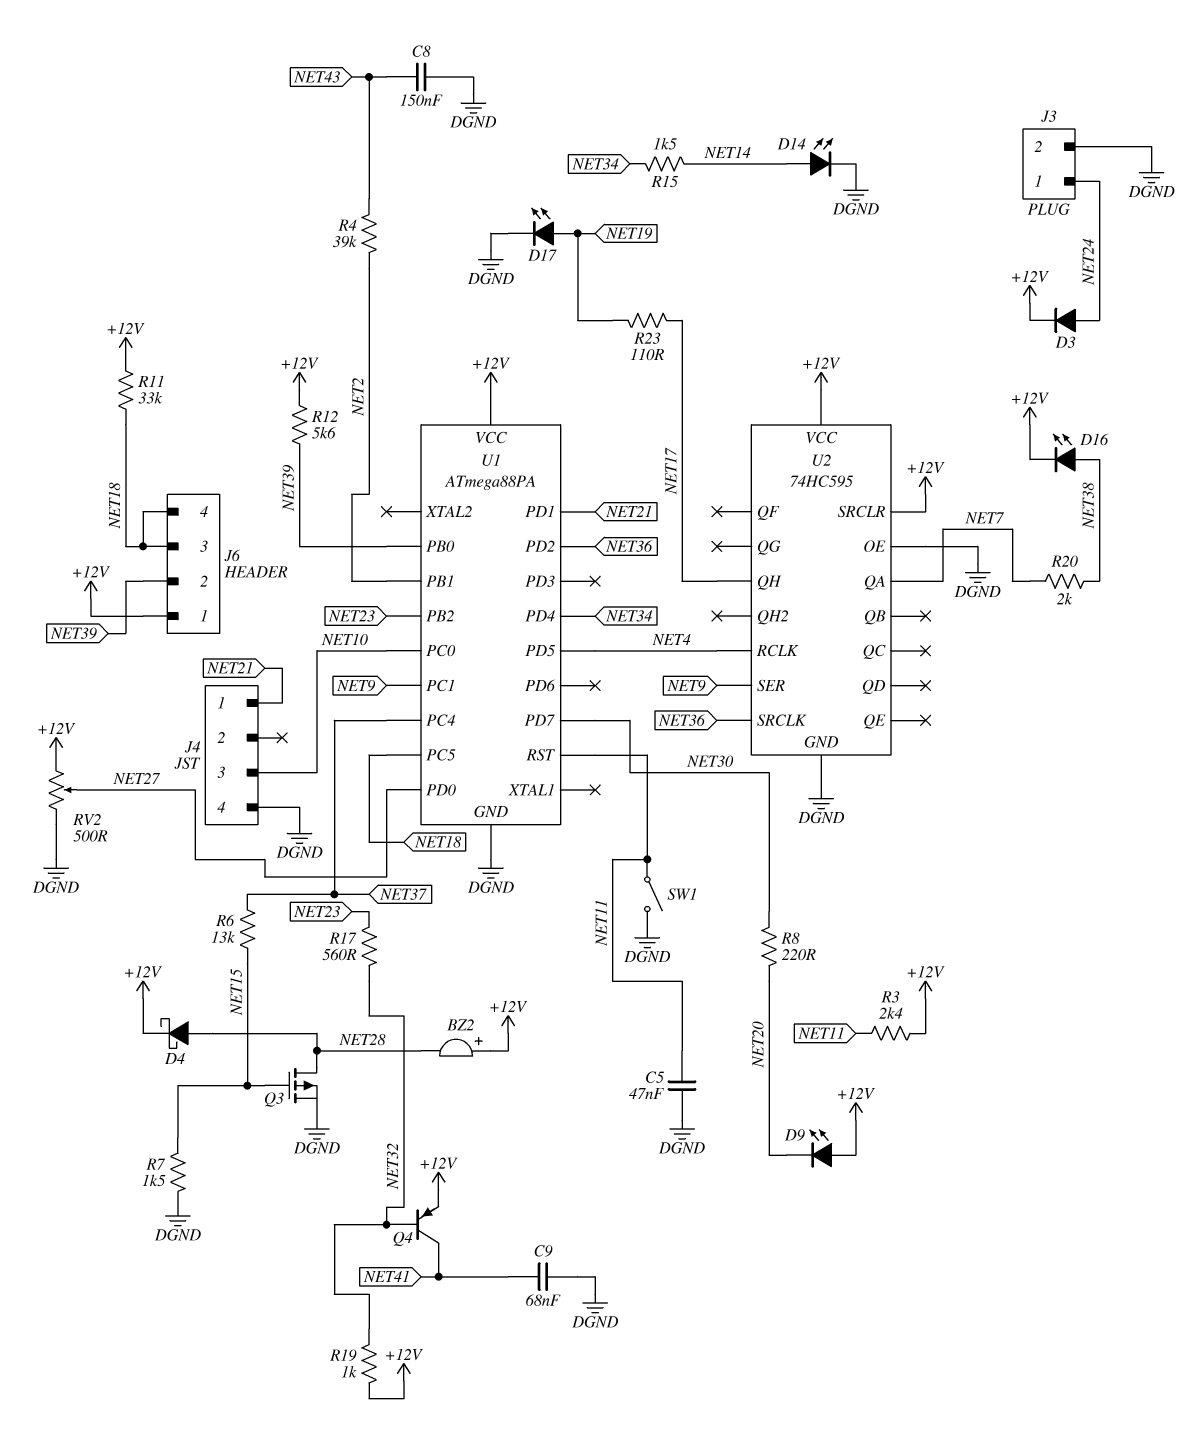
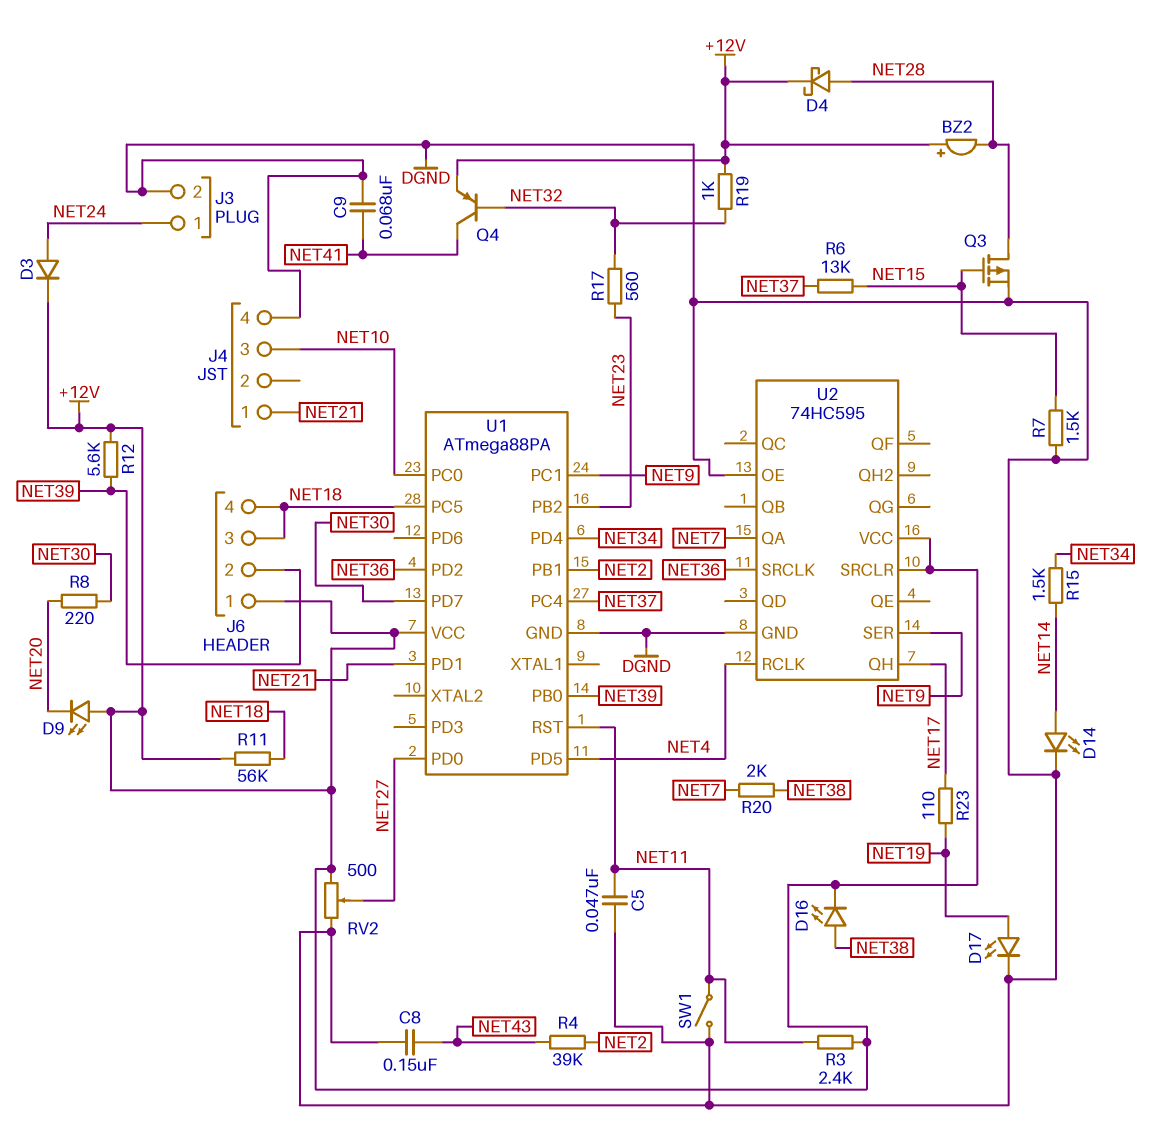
R11: 33k (+12V, NET18) -> 56k (+12V, NET18)

